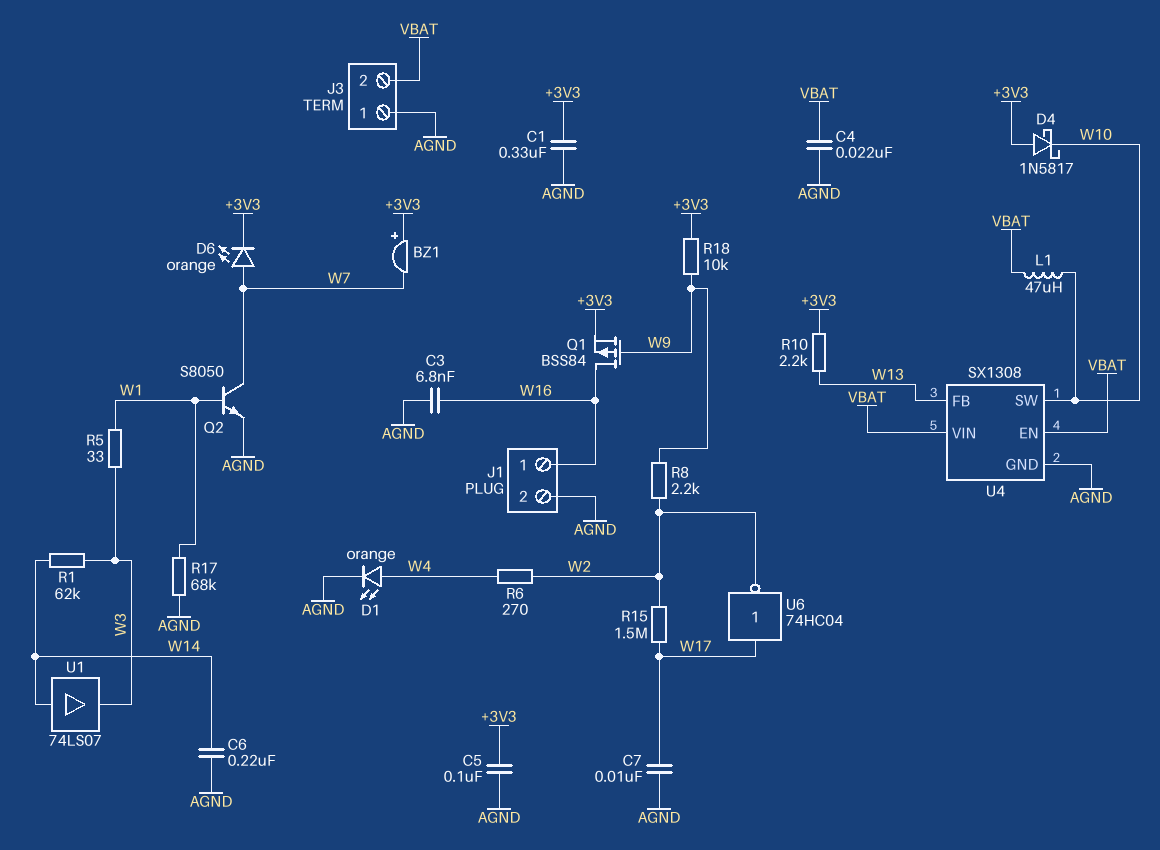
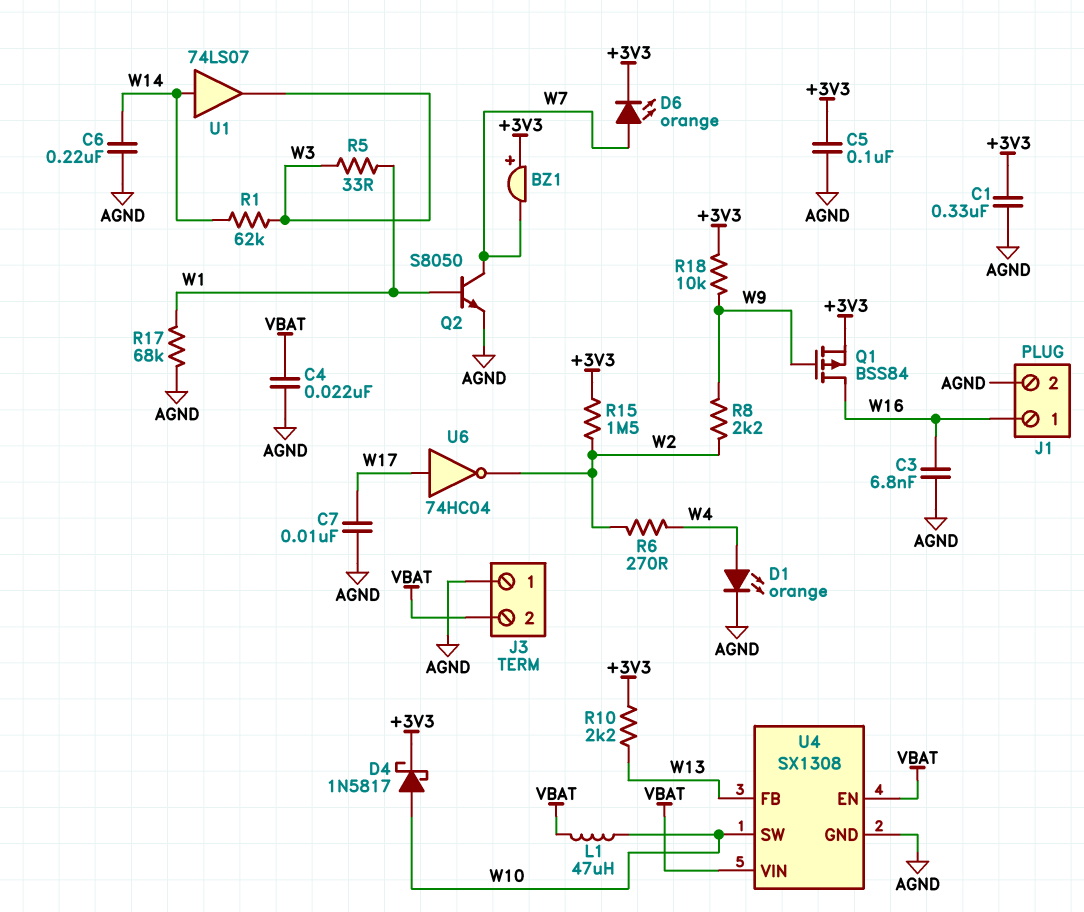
D4: schottky 1N5817 (A +3V3, K W10) -> schottky 1N5817 (A W10, K +3V3)
R15: 1.5M (W2, W17) -> 1.5M (+3V3, W2)

